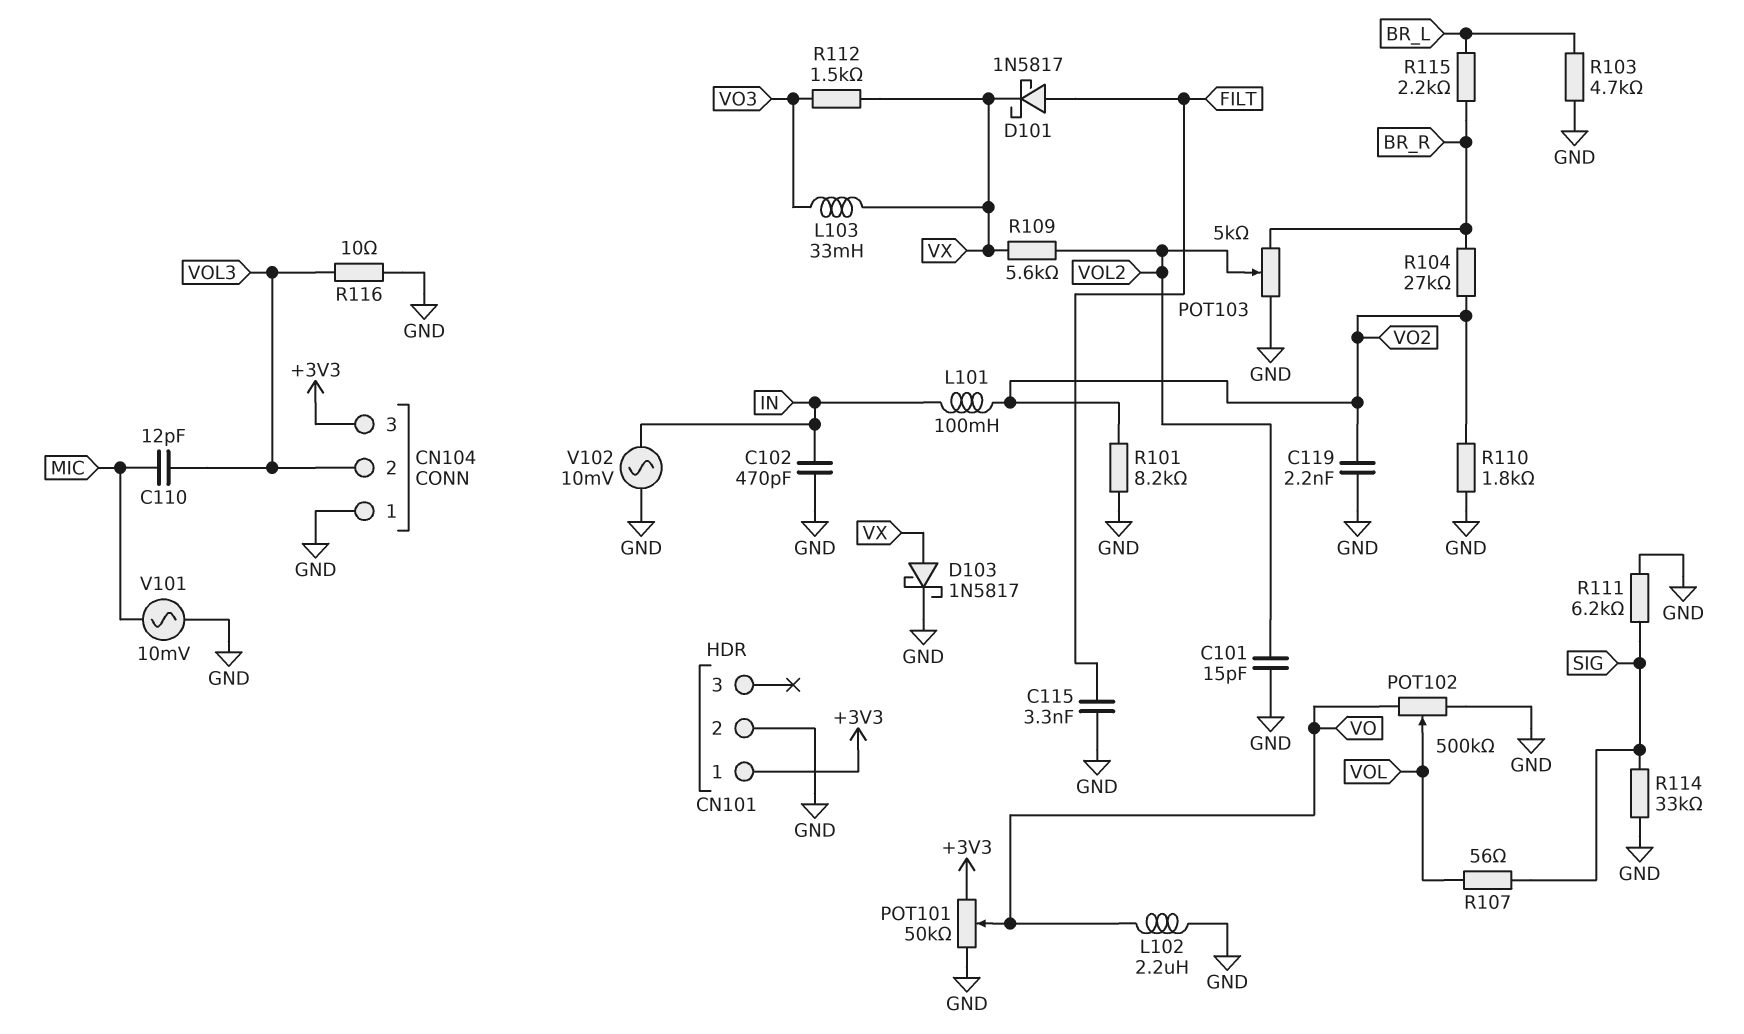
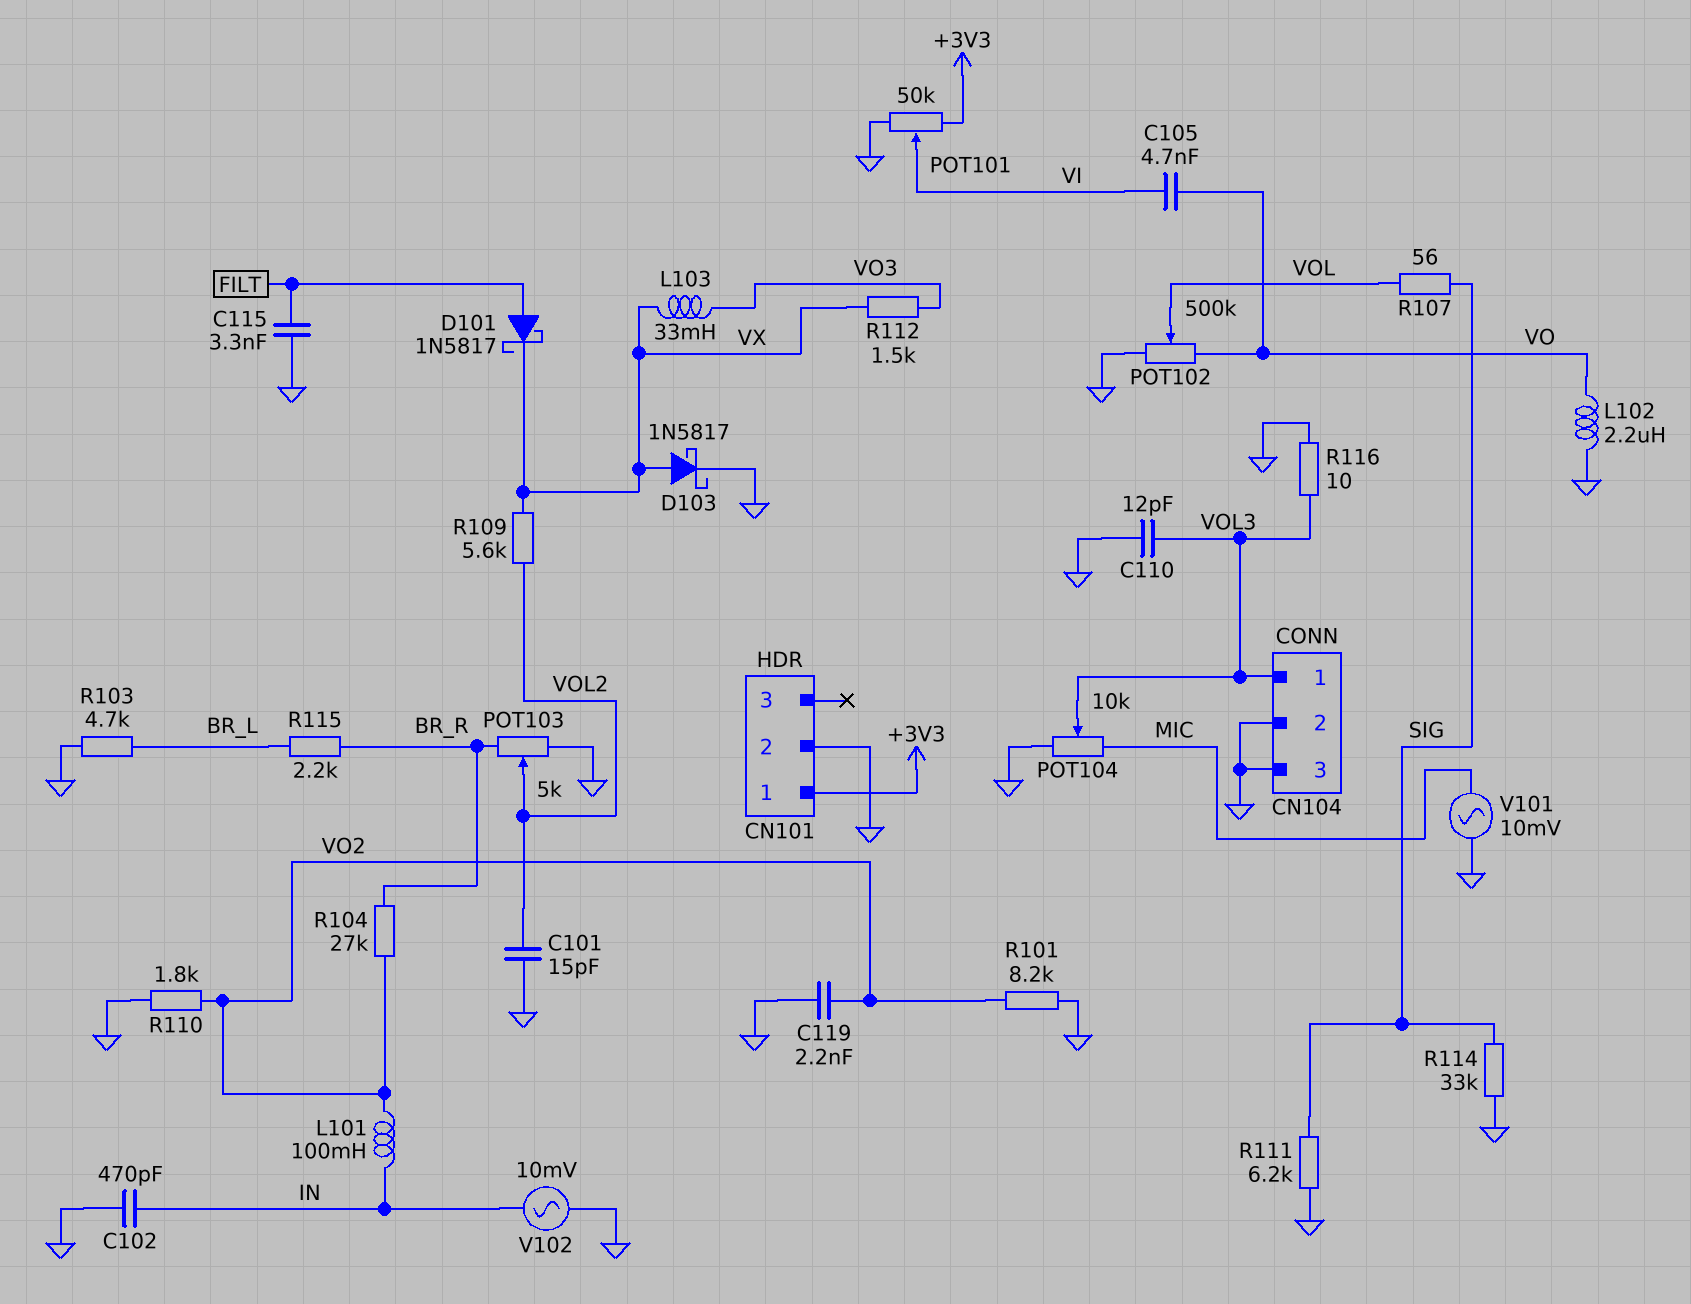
C105: none -> 4.7nF (VI, VO)
C110: 12pF (MIC, VOL3) -> 12pF (GND, VOL3)
CN104 pin 1: GND -> VOL3
CN104 pin 2: VOL3 -> GND
CN104 pin 3: +3V3 -> GND
POT101: 50k (+3V3, GND, wiper VO) -> 50k (+3V3, GND, wiper VI)
POT104: none -> 10k (GND, MIC, wiper VOL3)

